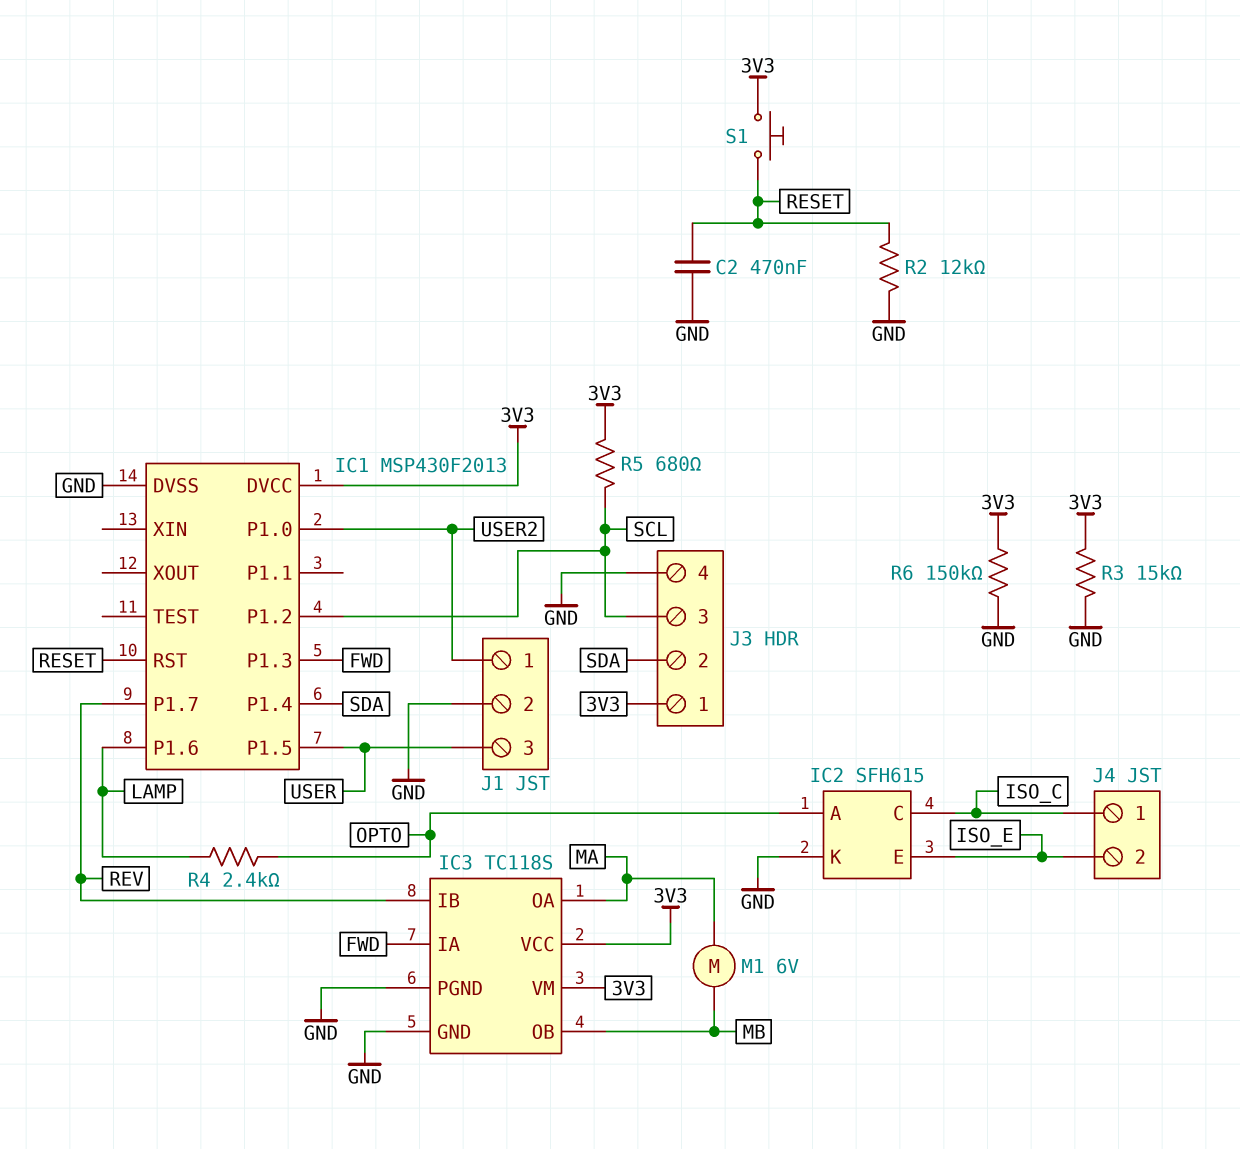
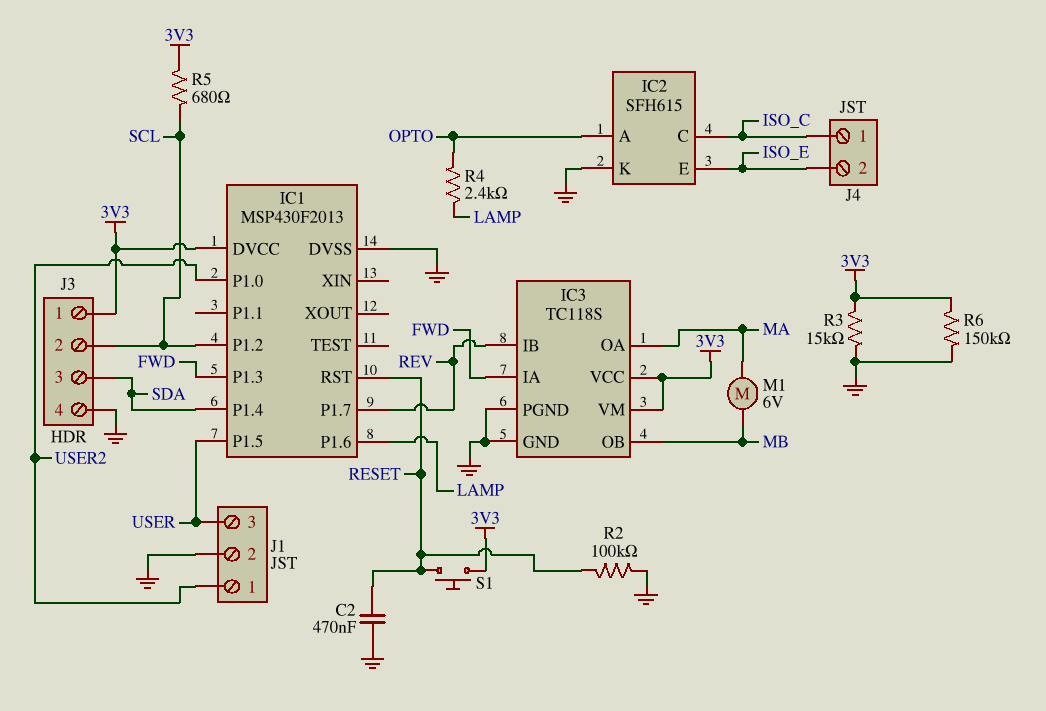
J3 pin 2: SDA -> SCL
J3 pin 3: SCL -> SDA
R2: 12k (GND, RESET) -> 100k (GND, RESET)

